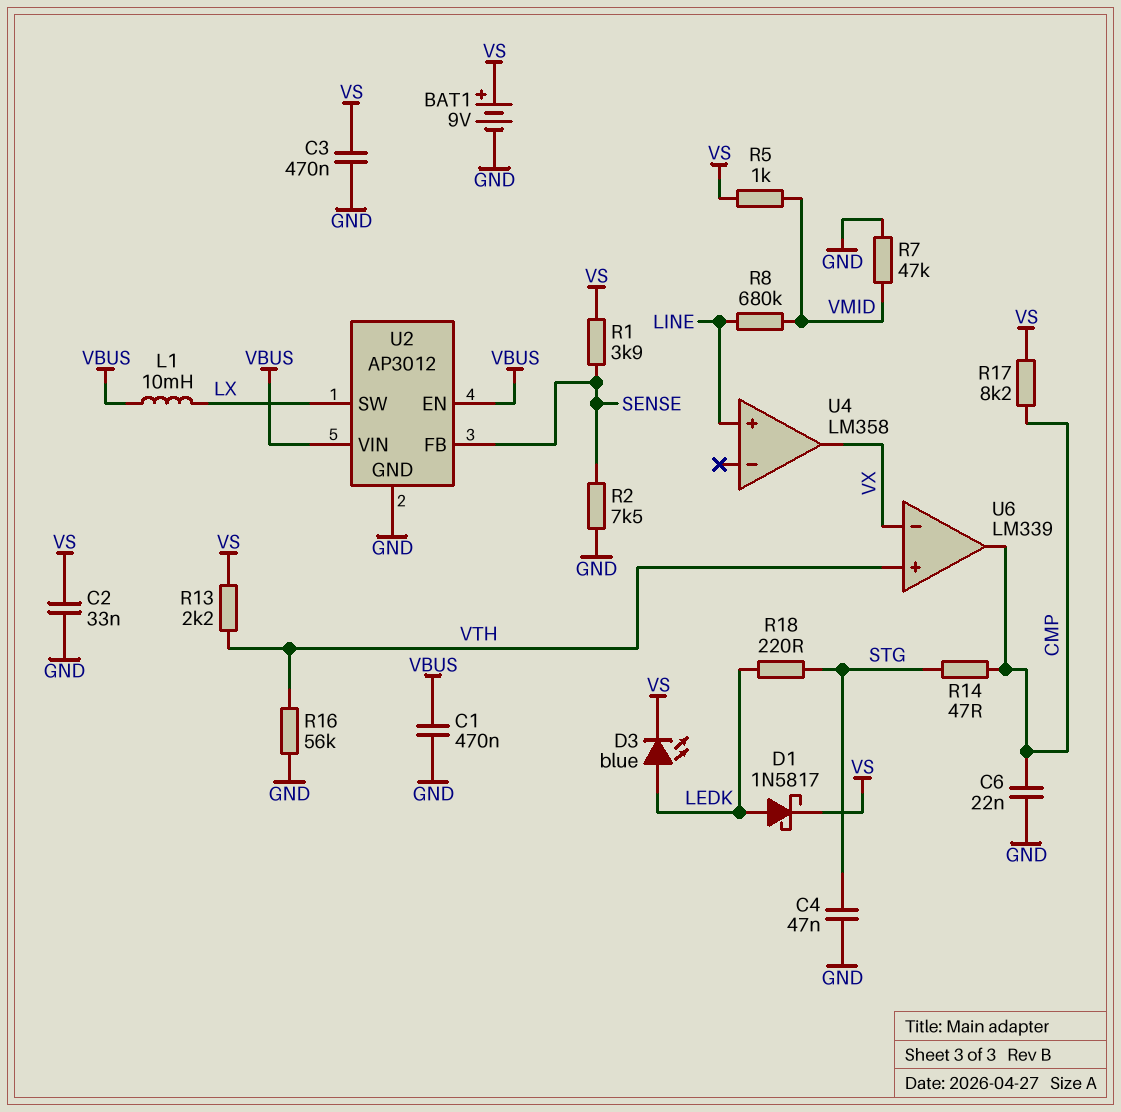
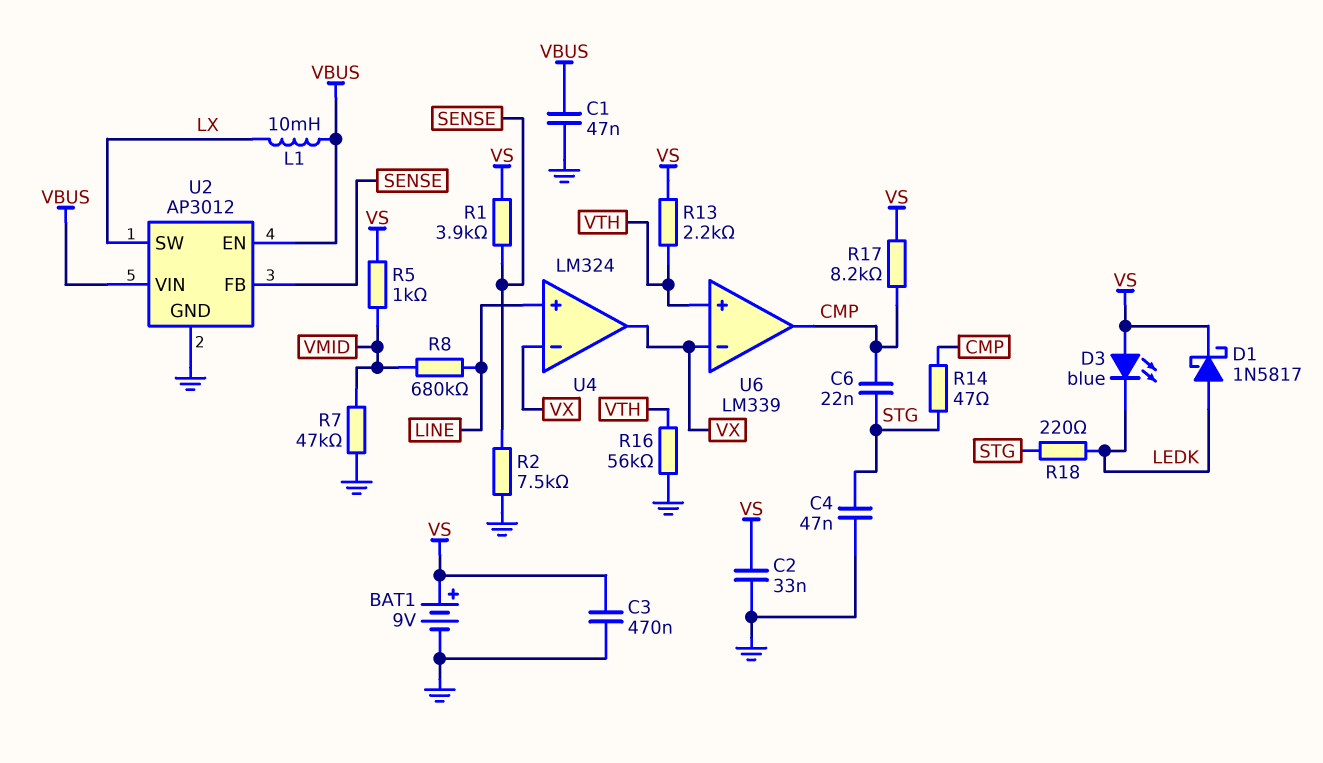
C1: 470nF (GND, VBUS) -> 47nF (GND, VBUS)
C6: 22nF (CMP, GND) -> 22nF (CMP, STG)
D3: LED blue (A LEDK, K VS) -> LED blue (A VS, K LEDK)
U4: LM358 -> LM324
U4 pin in-: none -> VX

